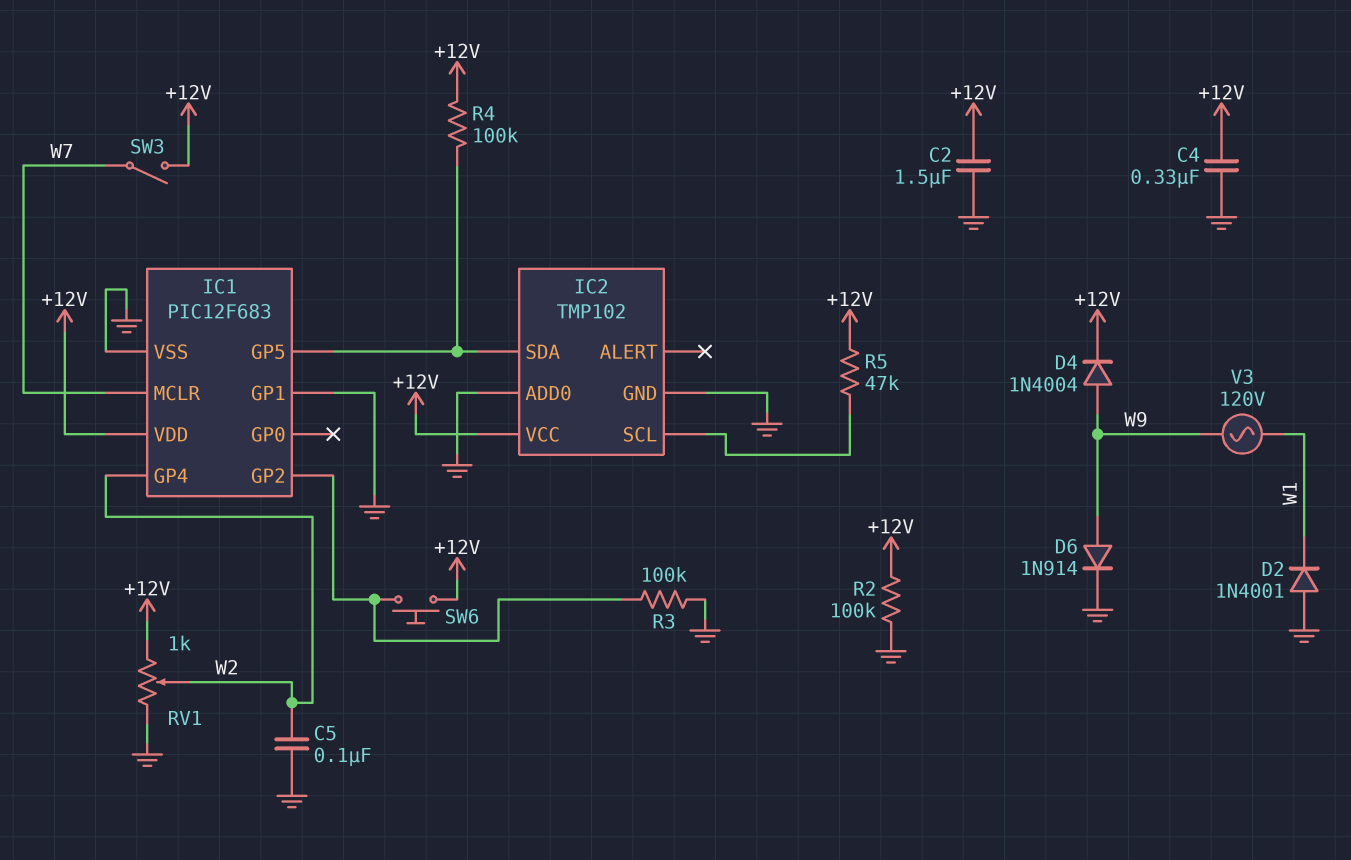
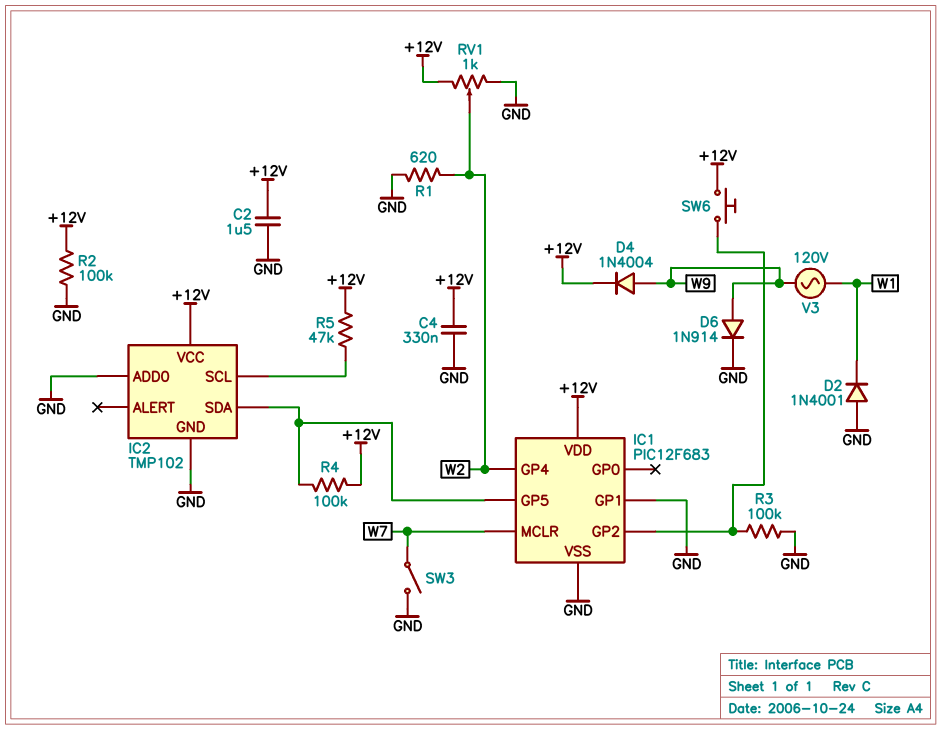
C5: 100nF (GND, W2) -> none
R1: none -> 620 (GND, W2)
SW3: switch (+12V, W7) -> switch (GND, W7)

